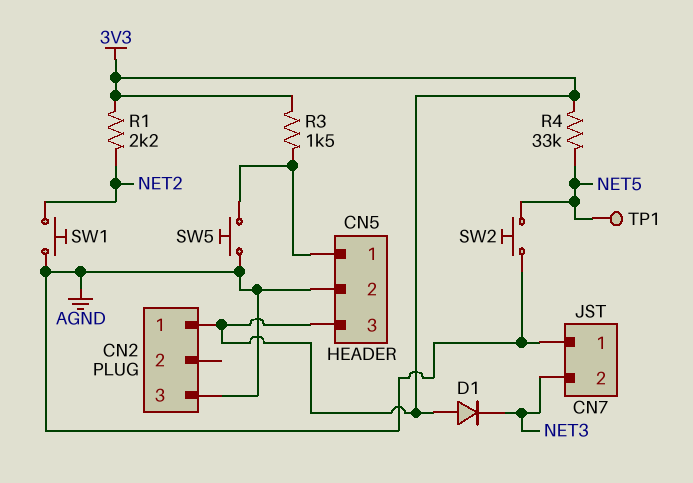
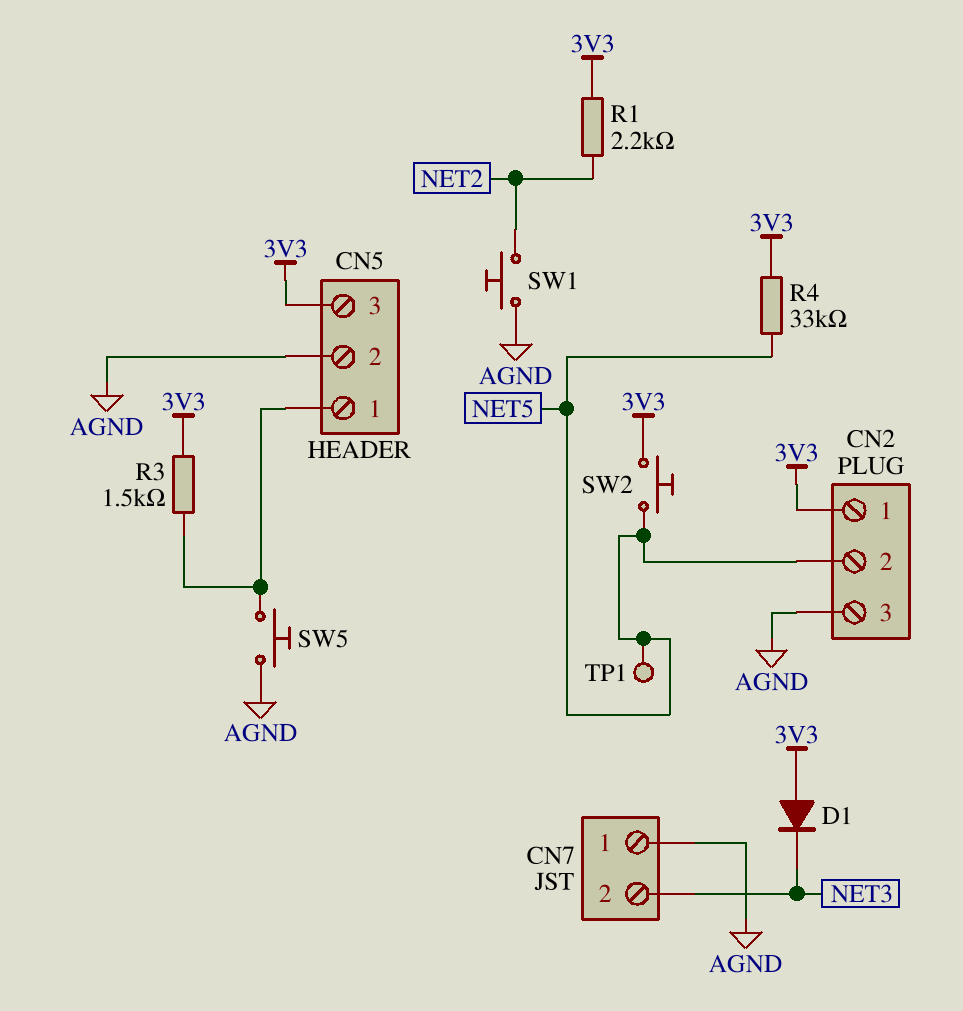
CN2 pin 2: none -> NET5
SW2: button (AGND, NET5) -> button (3V3, NET5)

